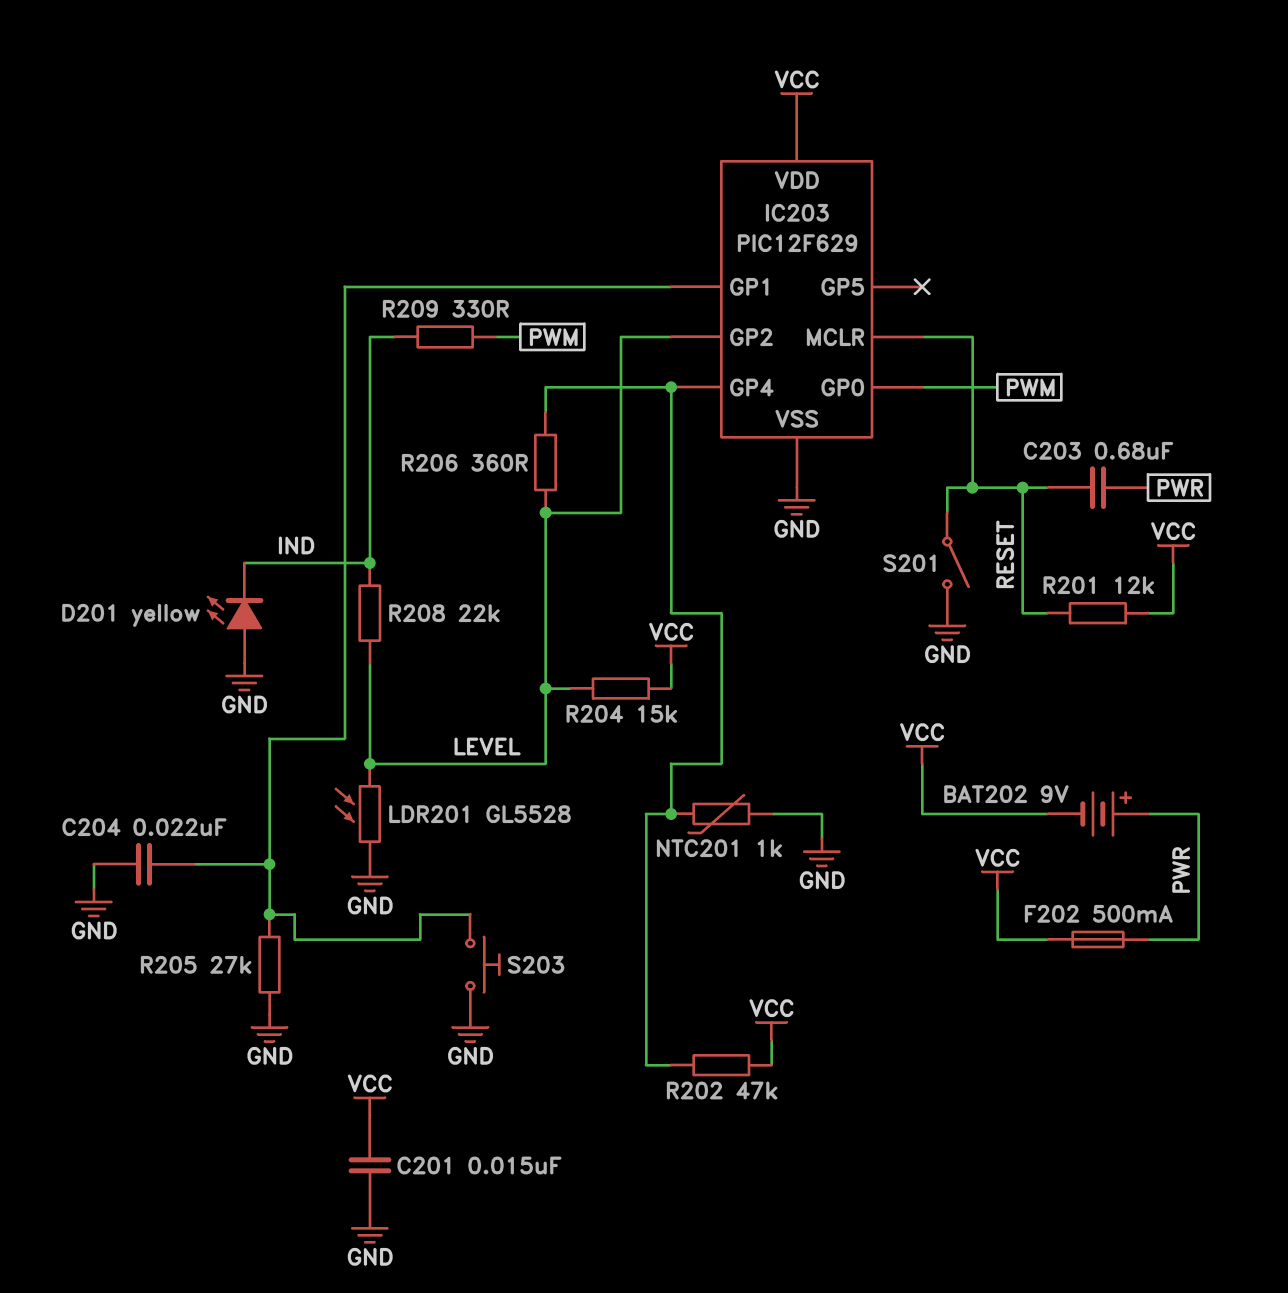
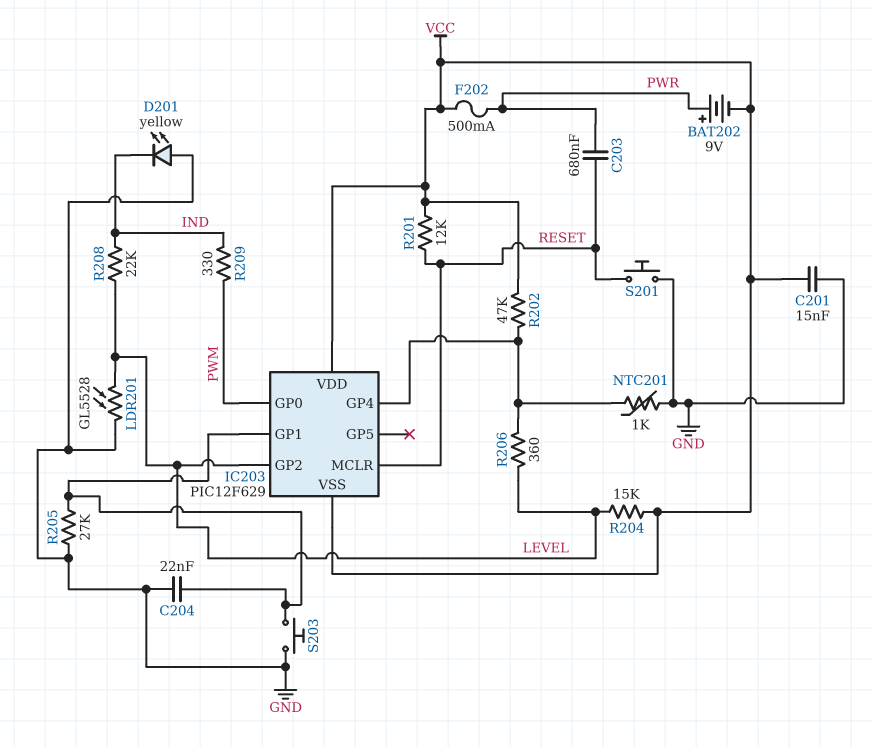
IC203 pin VSS: GND -> VCC
S201: switch (GND, RESET) -> button (GND, RESET)

